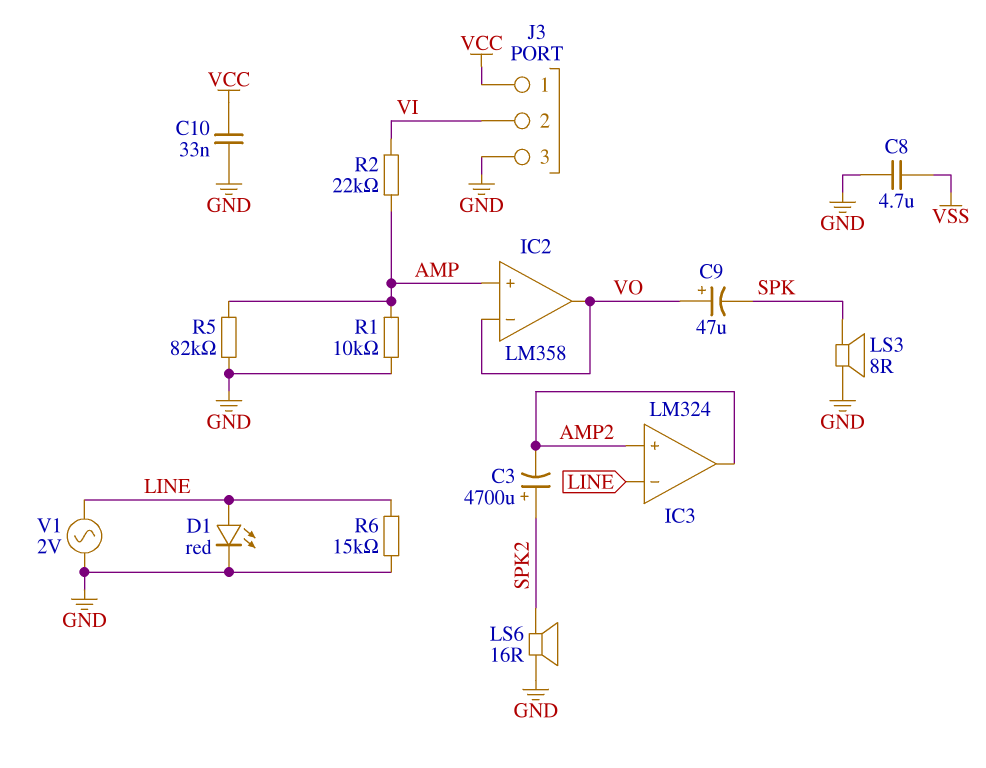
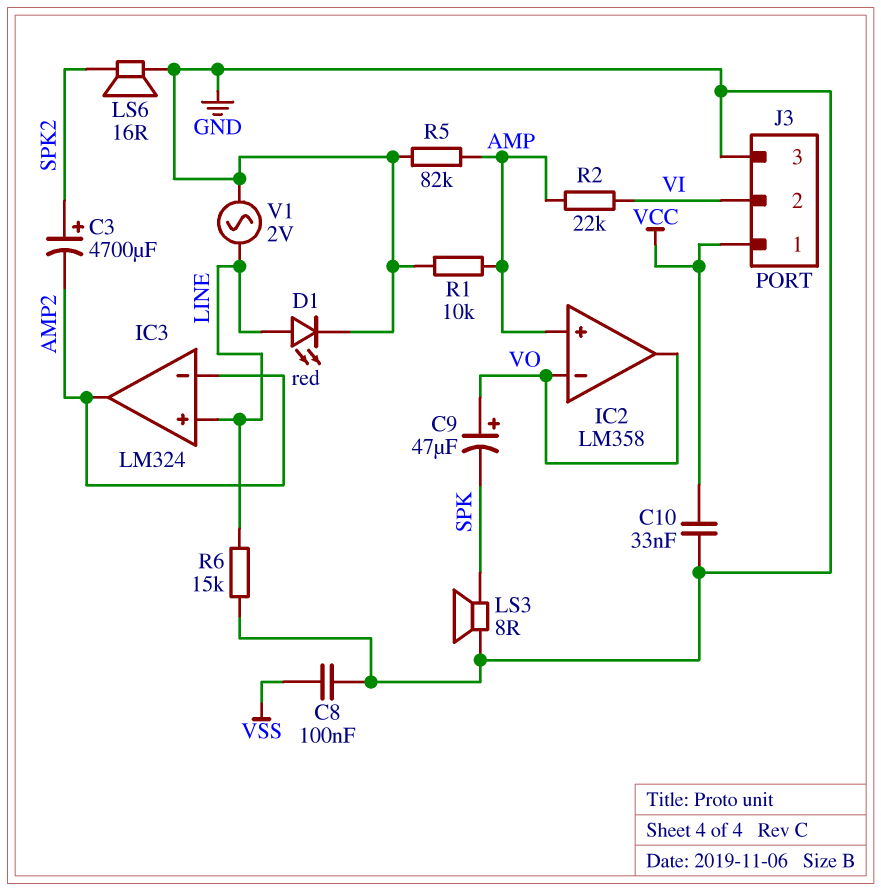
C8: 4.7uF (GND, VSS) -> 100nF (GND, VSS)
IC3 pin in+: AMP2 -> LINE
IC3 pin in-: LINE -> AMP2

